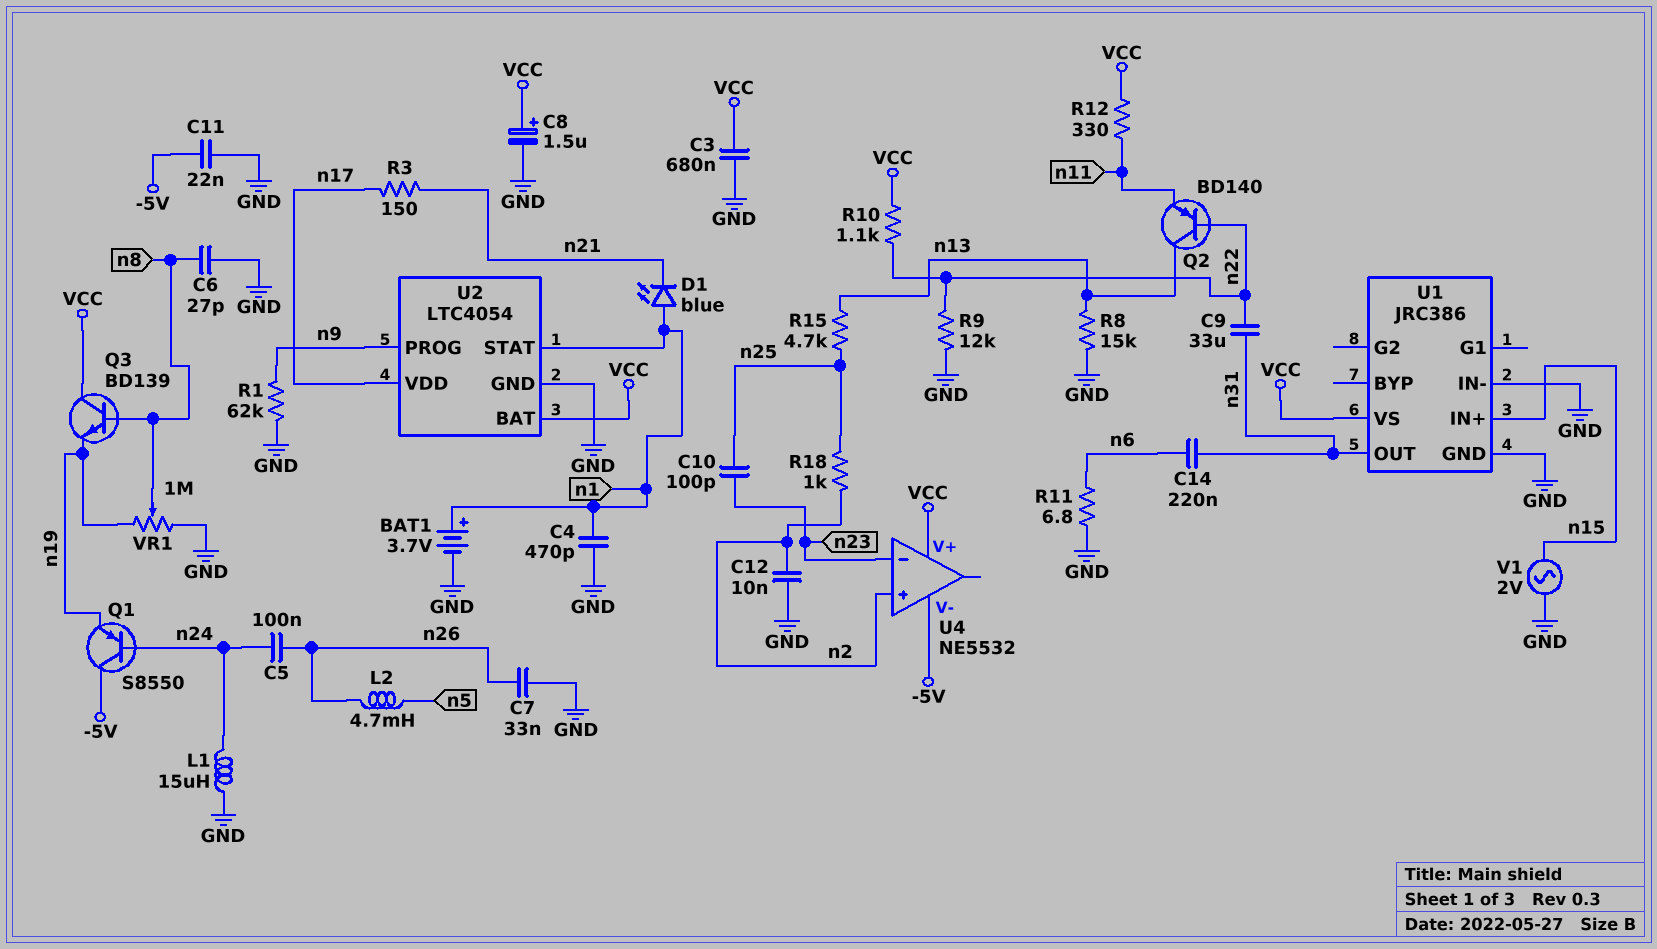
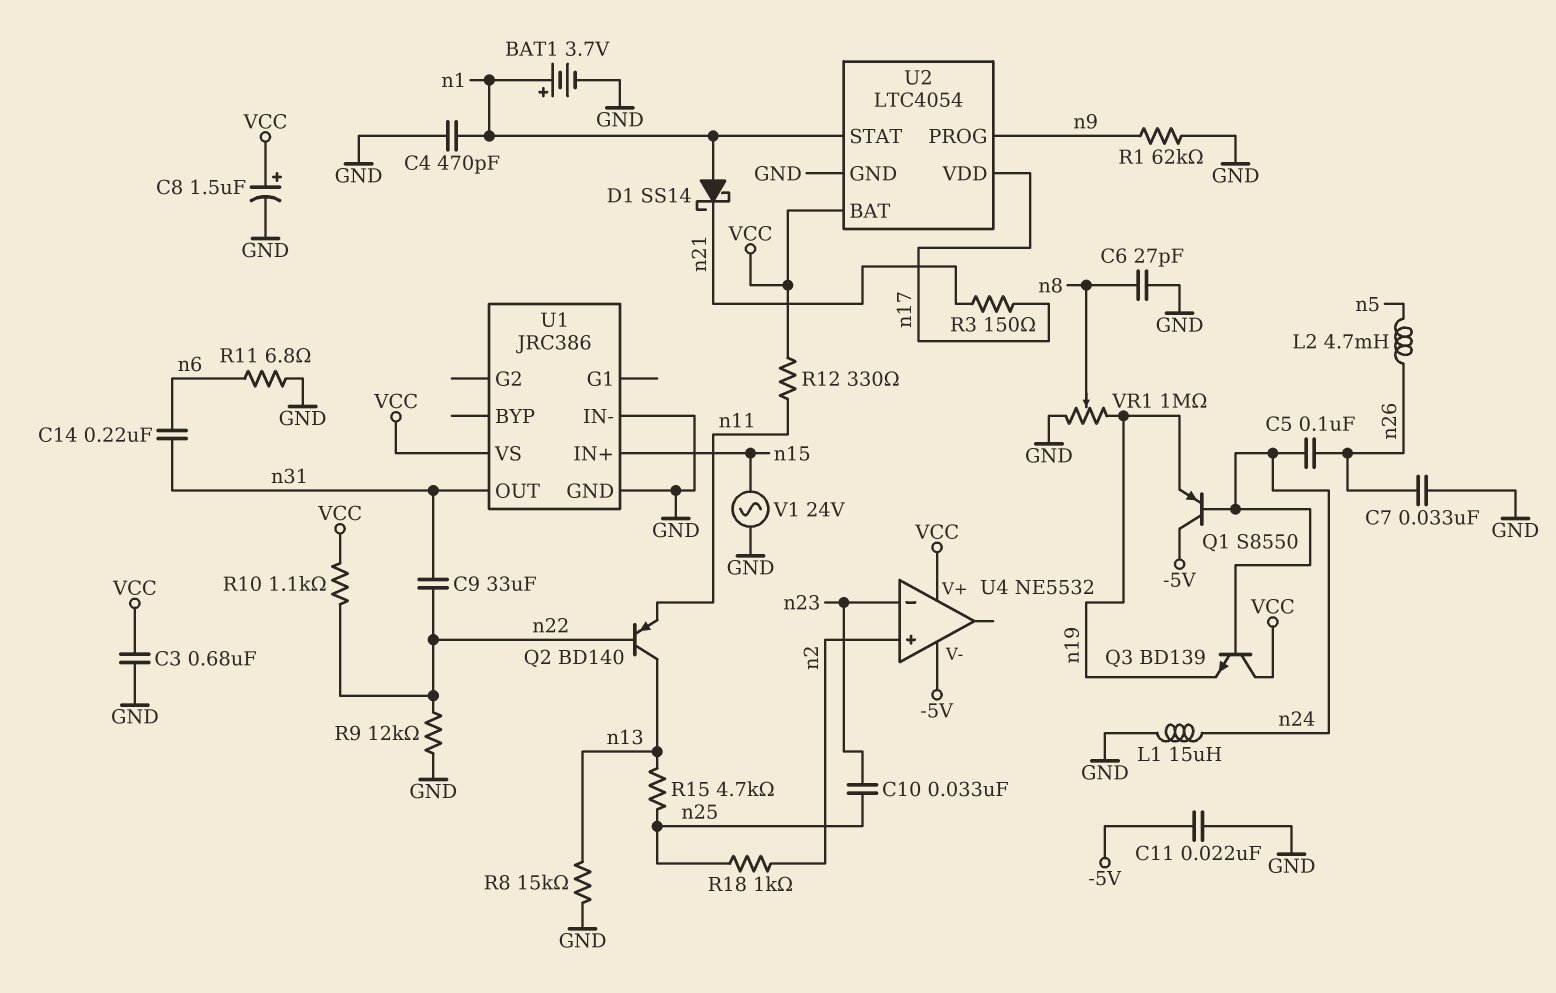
C10: 100pF (n23, n25) -> 33nF (n23, n25)
C12: 10nF (GND, n2) -> none
D1: LED blue (A n1, K n21) -> schottky SS14 (A n1, K n21)
Q3: NPN BD139 (B n8, C VCC, E n19) -> NPN BD139 (B n24, C VCC, E n19)
V1: AC 2V (GND, n15) -> AC 24V (GND, n15)

